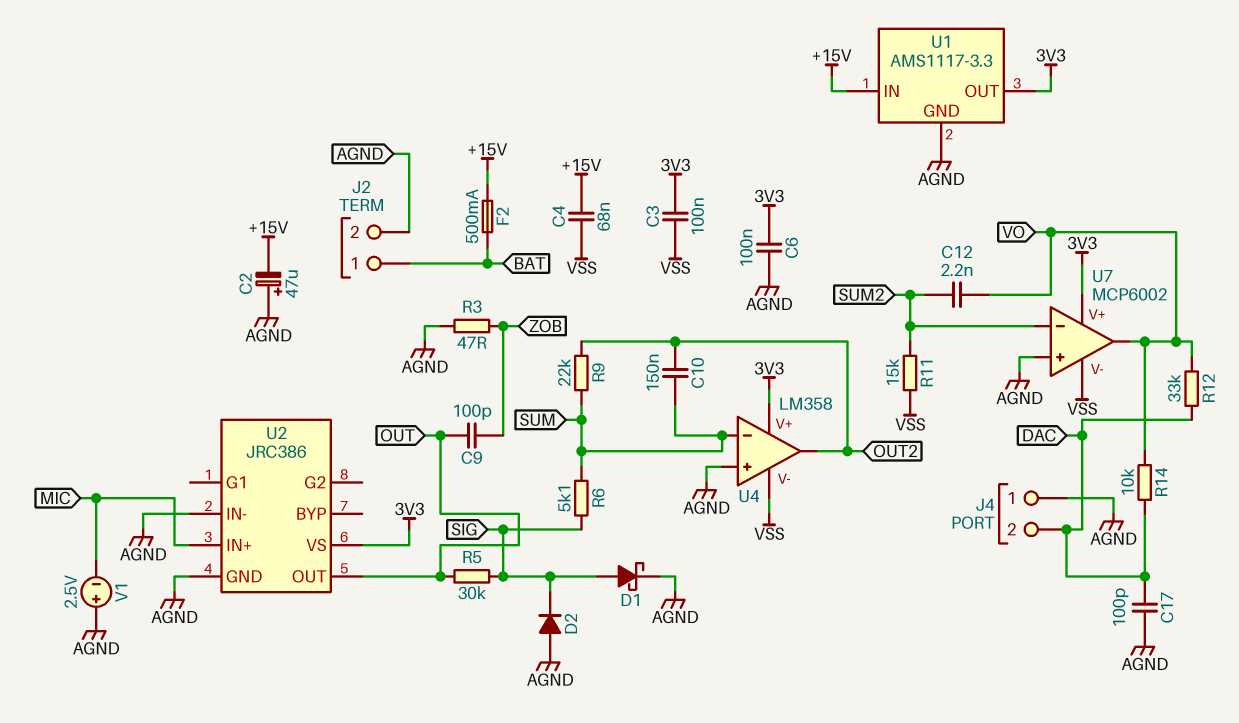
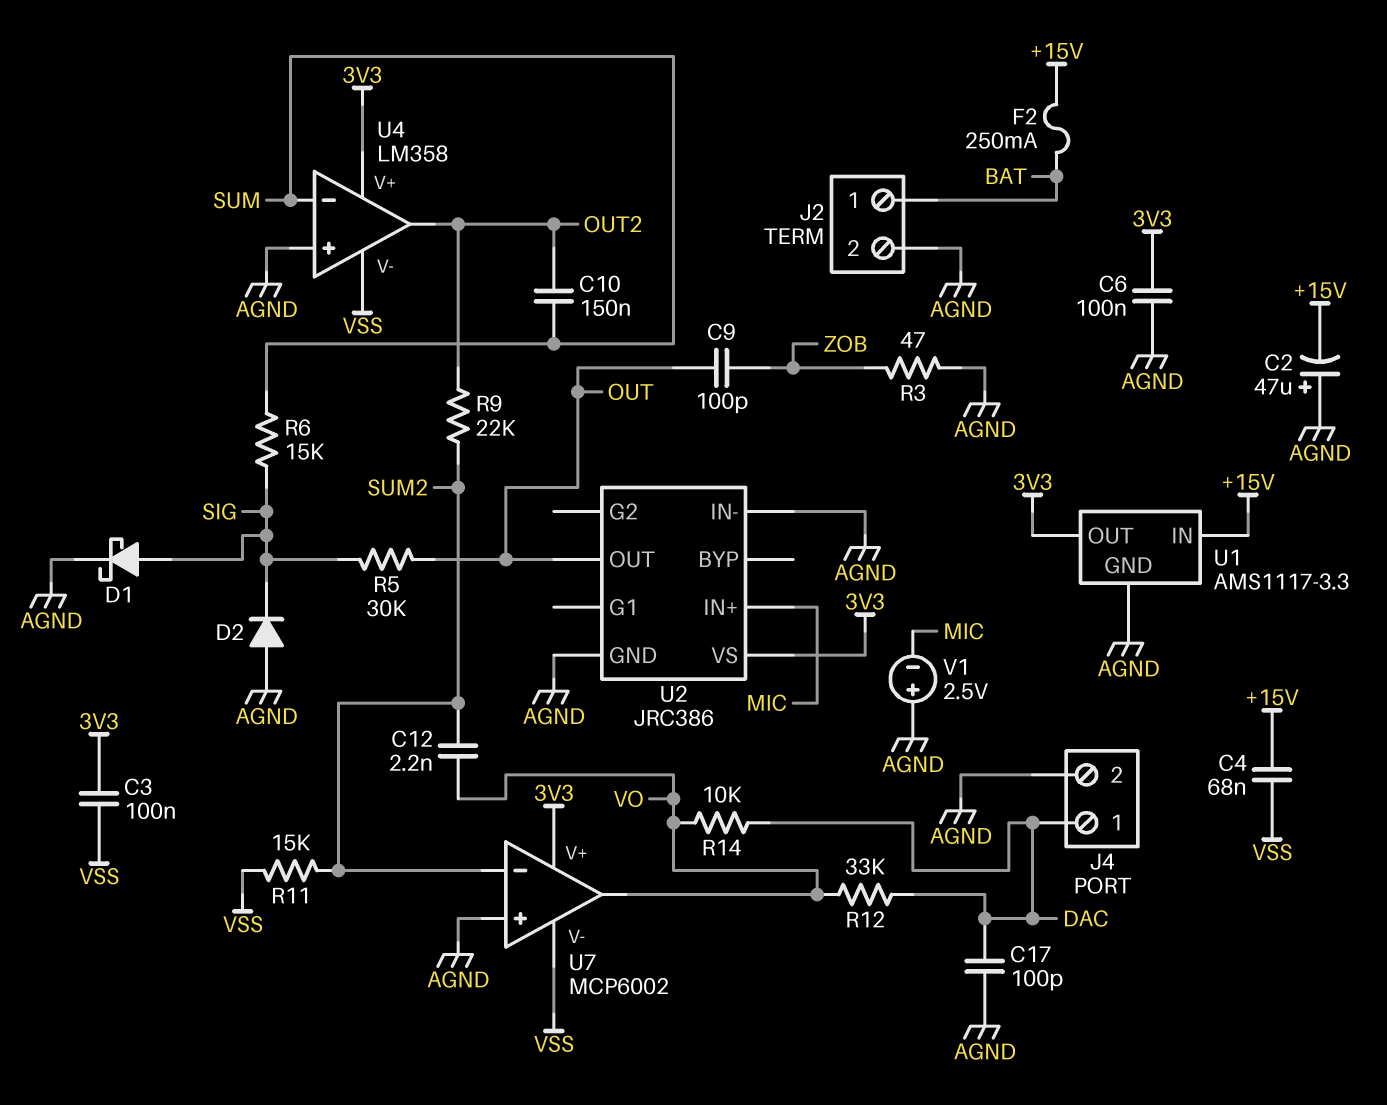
F2: 500mA (+15V, BAT) -> 250mA (+15V, BAT)
J4 pin 1: AGND -> DAC
J4 pin 2: DAC -> AGND
R6: 5.1k (SIG, SUM) -> 15k (SIG, SUM)
R9: 22k (OUT2, SUM) -> 22k (OUT2, SUM2)

